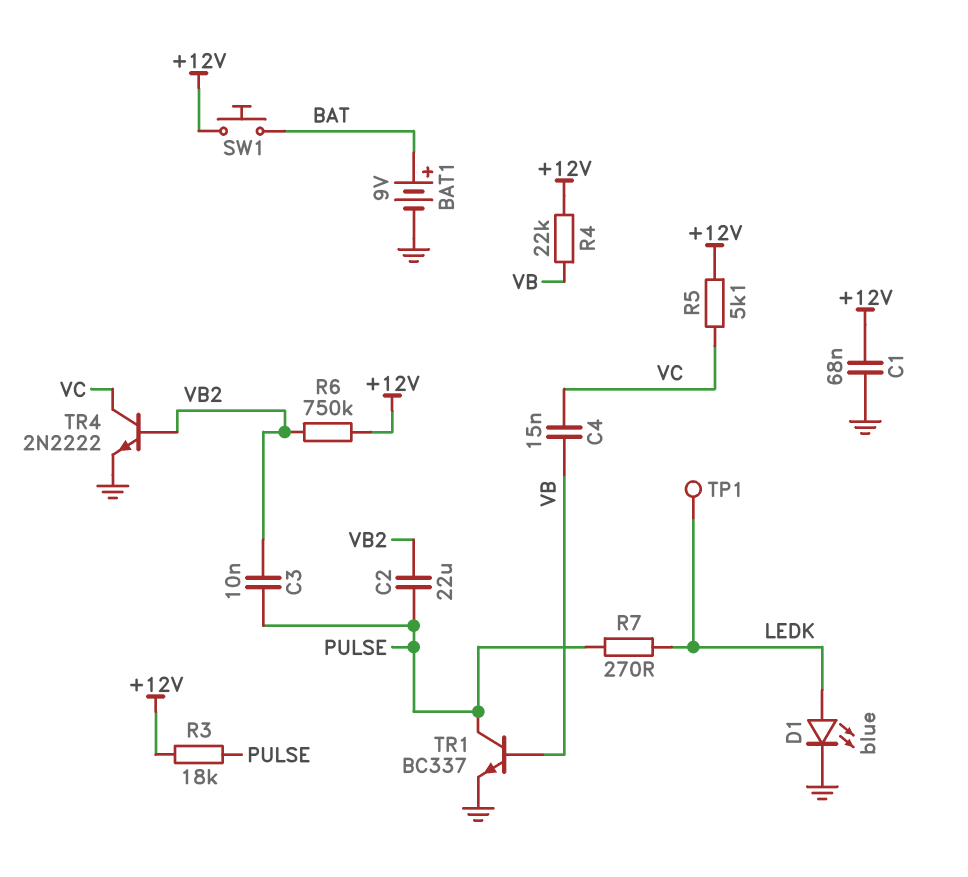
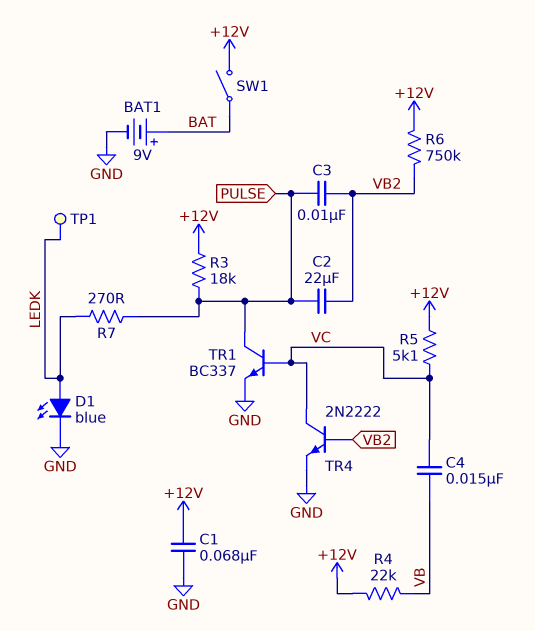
SW1: button (+12V, BAT) -> switch (+12V, BAT)
TR1: NPN BC337 (B VB, C PULSE, E GND) -> NPN BC337 (B VC, C PULSE, E GND)

